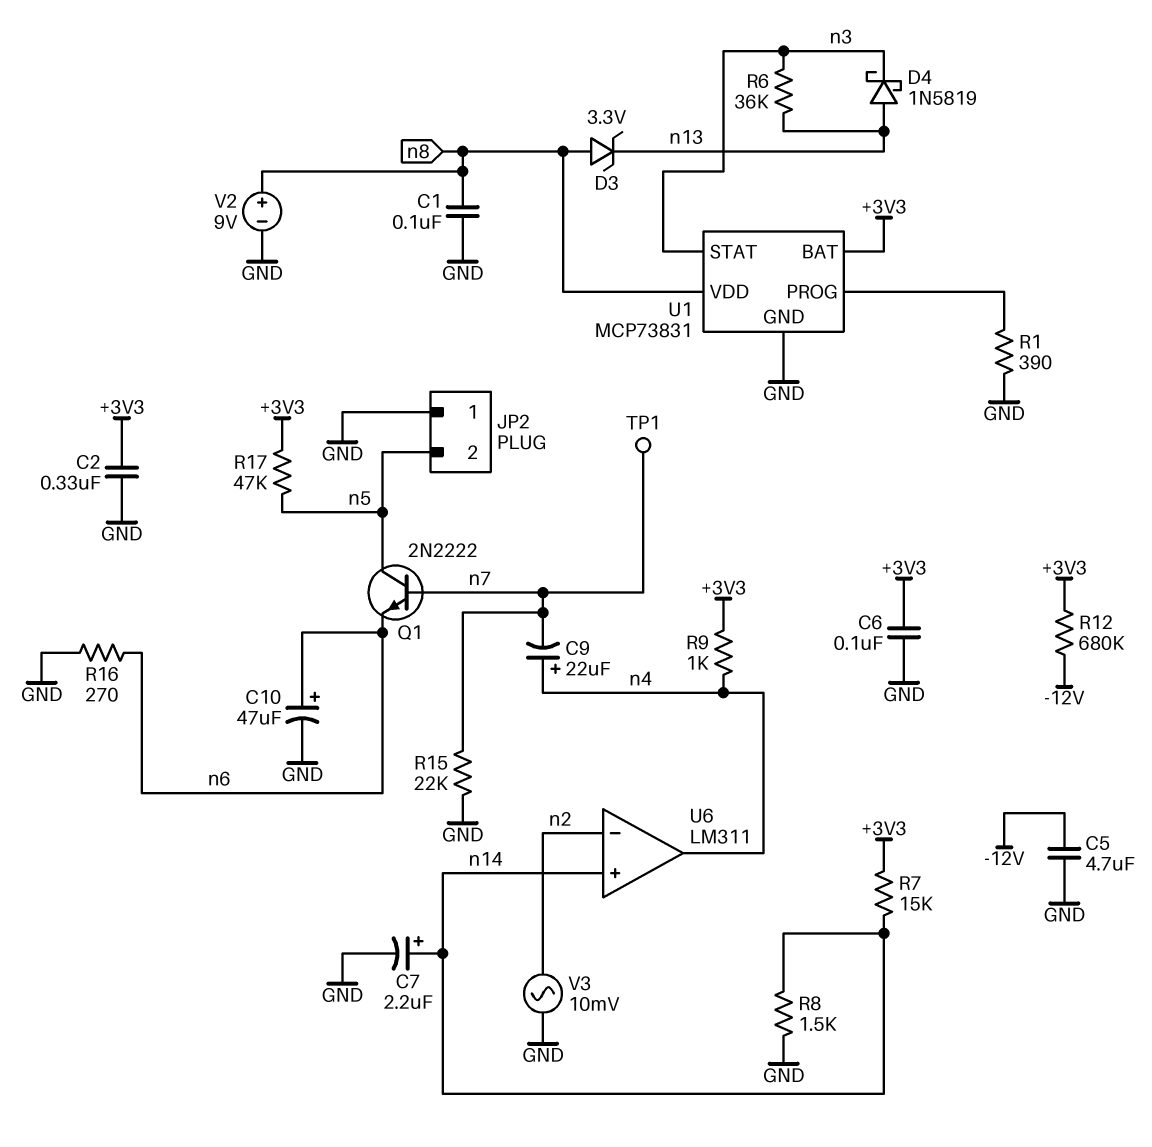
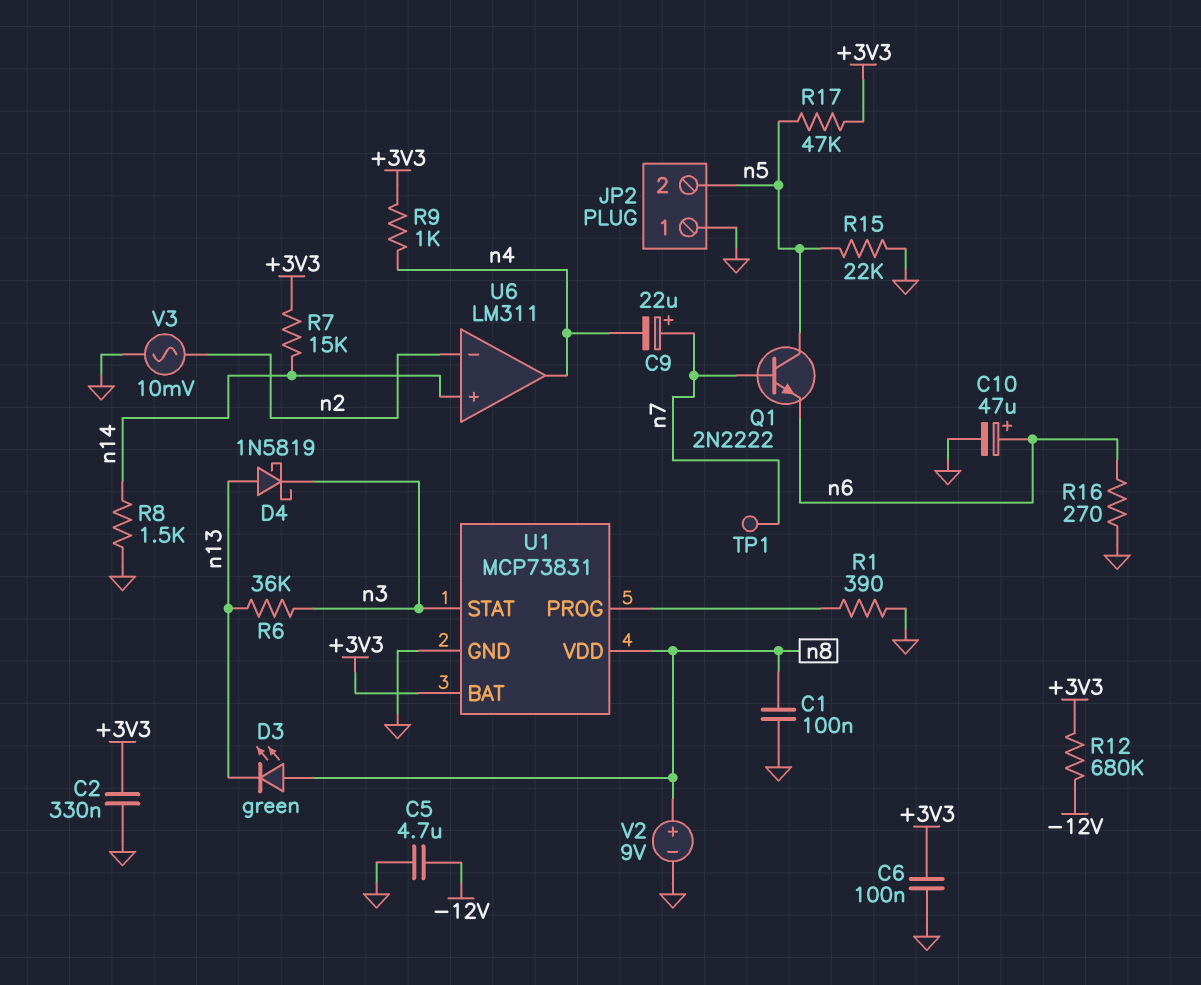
C7: 2.2uF (plus n14, minus GND) -> none
C9: 22uF (plus n4, minus n7) -> 22uF (plus n7, minus n4)
D3: zener 3.3V (A n8, K n13) -> LED green (A n8, K n13)
R15: 22k (GND, n7) -> 22k (GND, n5)

